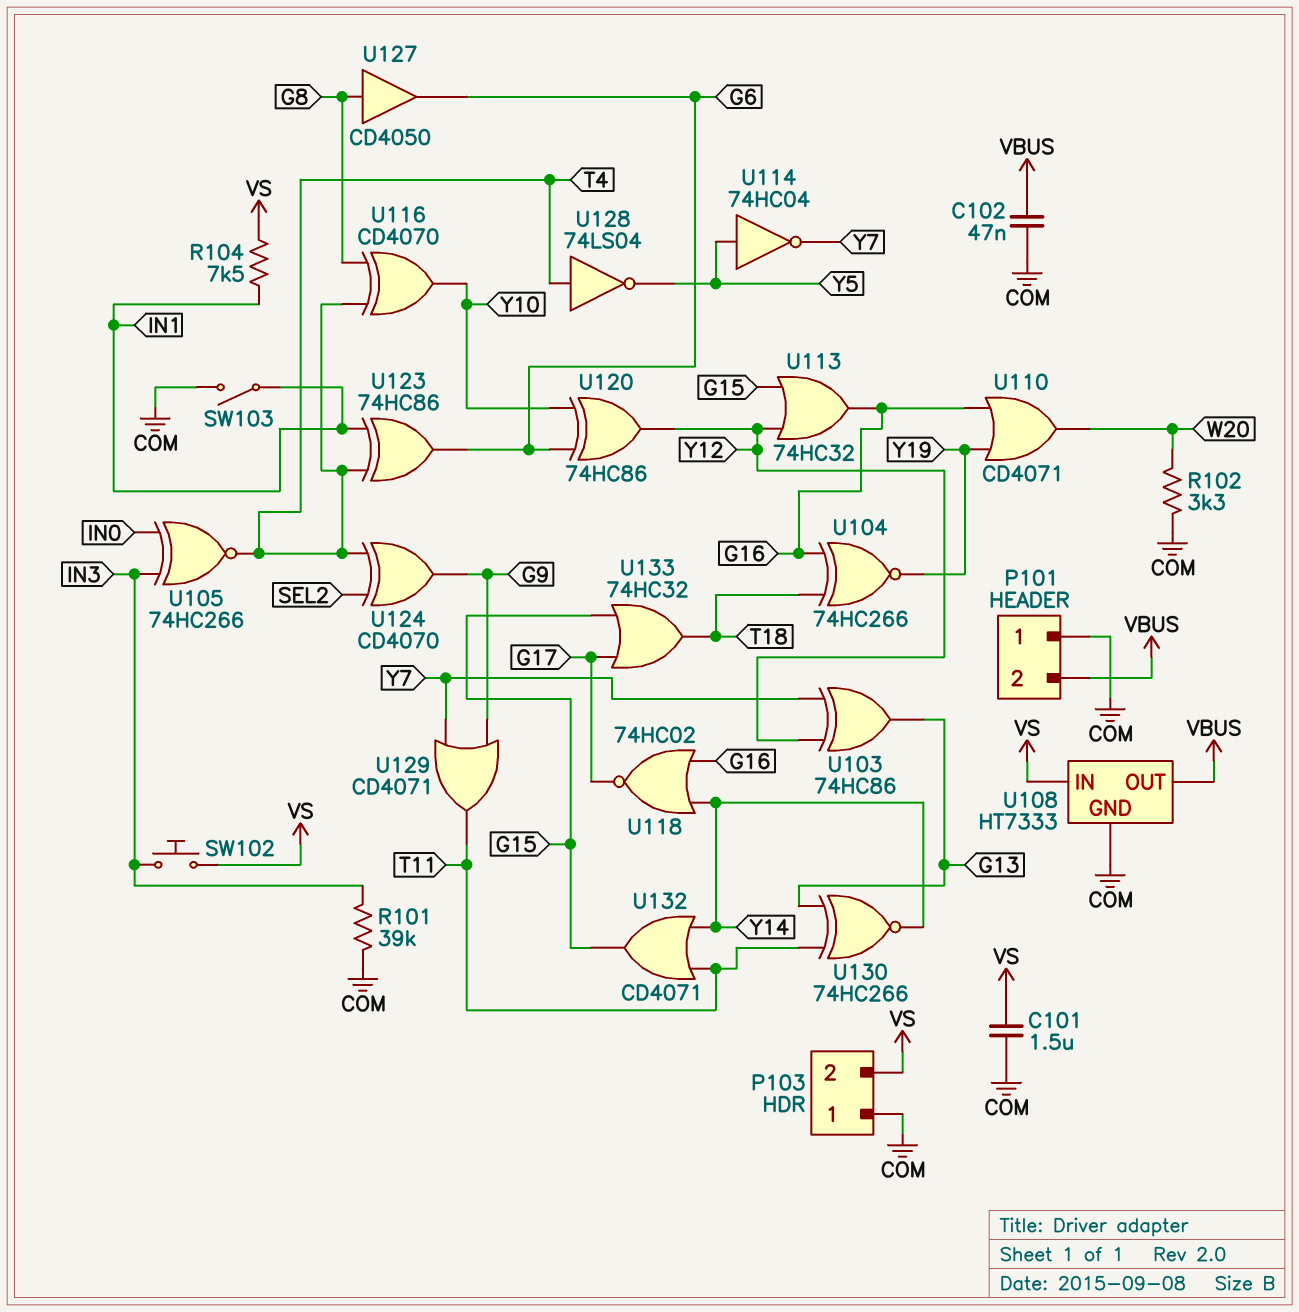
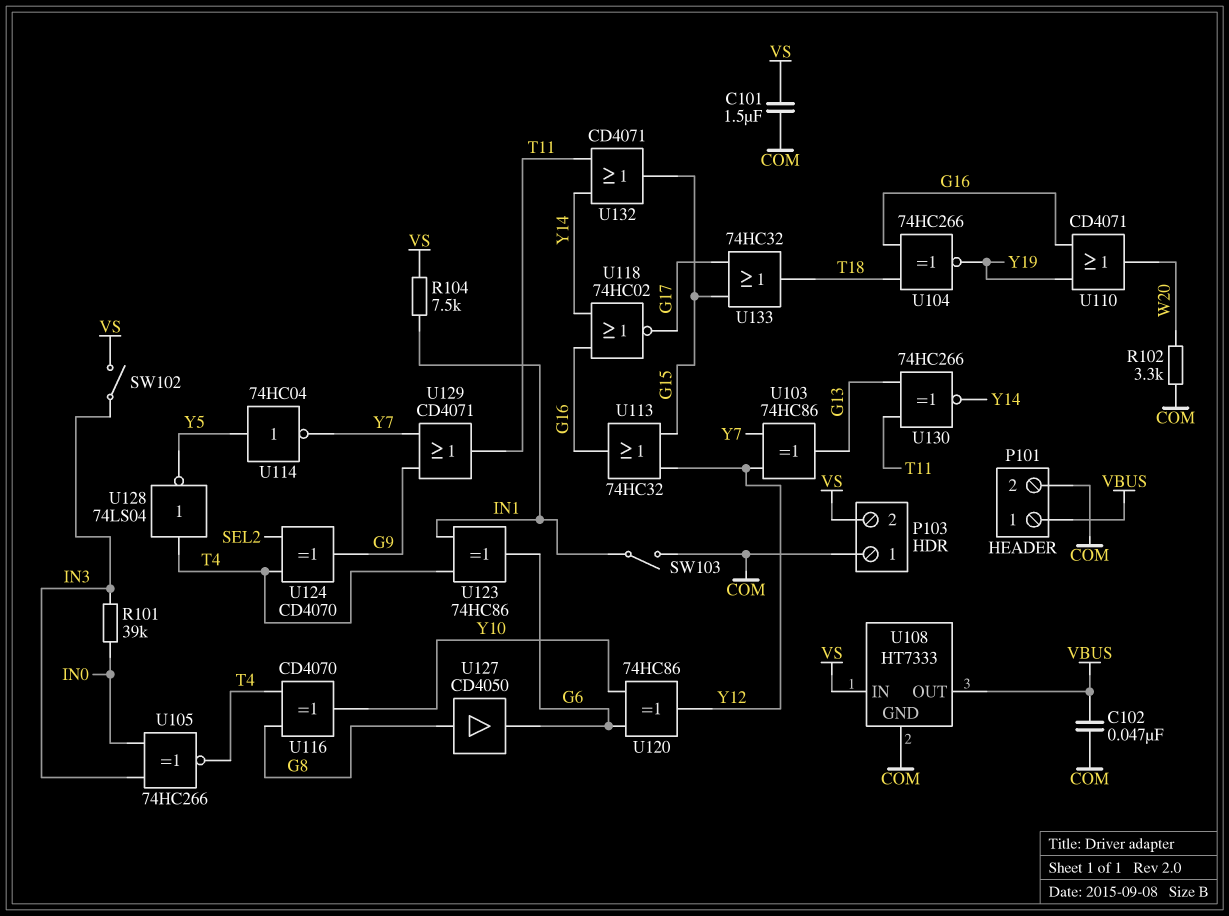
P101 pin 1: COM -> VBUS
P101 pin 2: VBUS -> COM
R101: 39k (COM, IN3) -> 39k (IN0, IN3)
SW102: button (IN3, VS) -> switch (IN3, VS)

